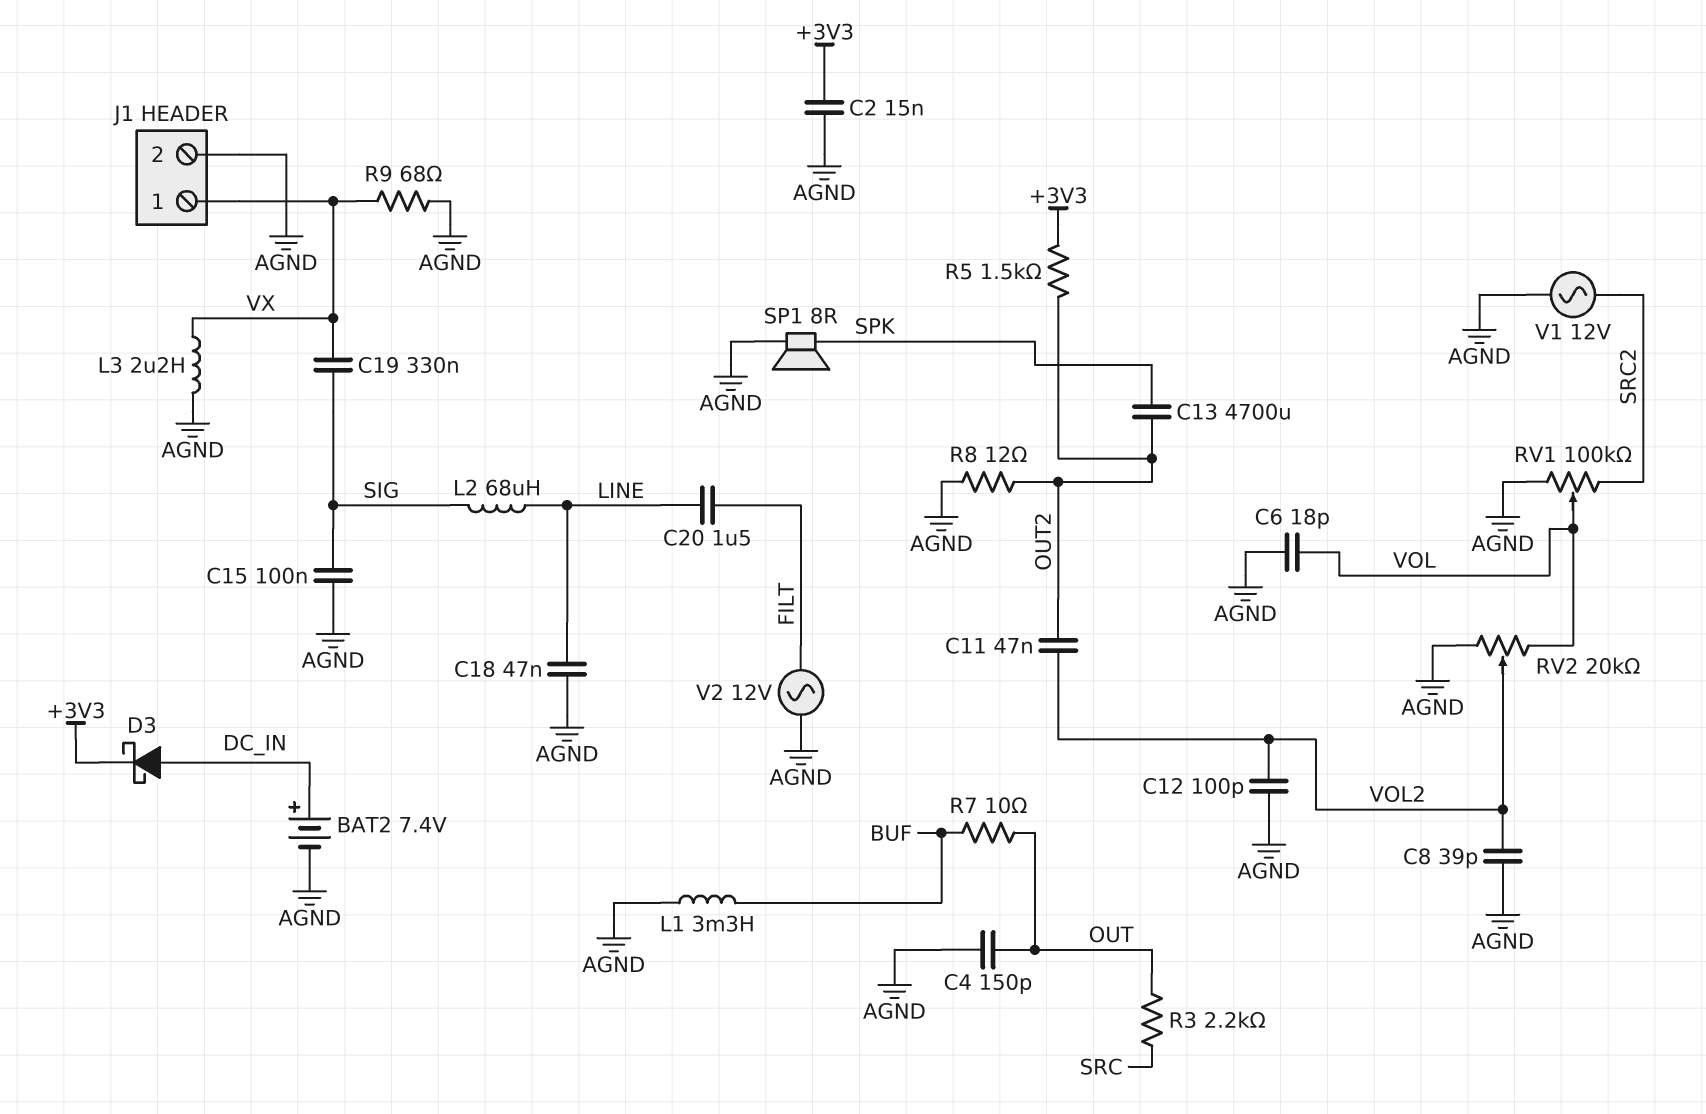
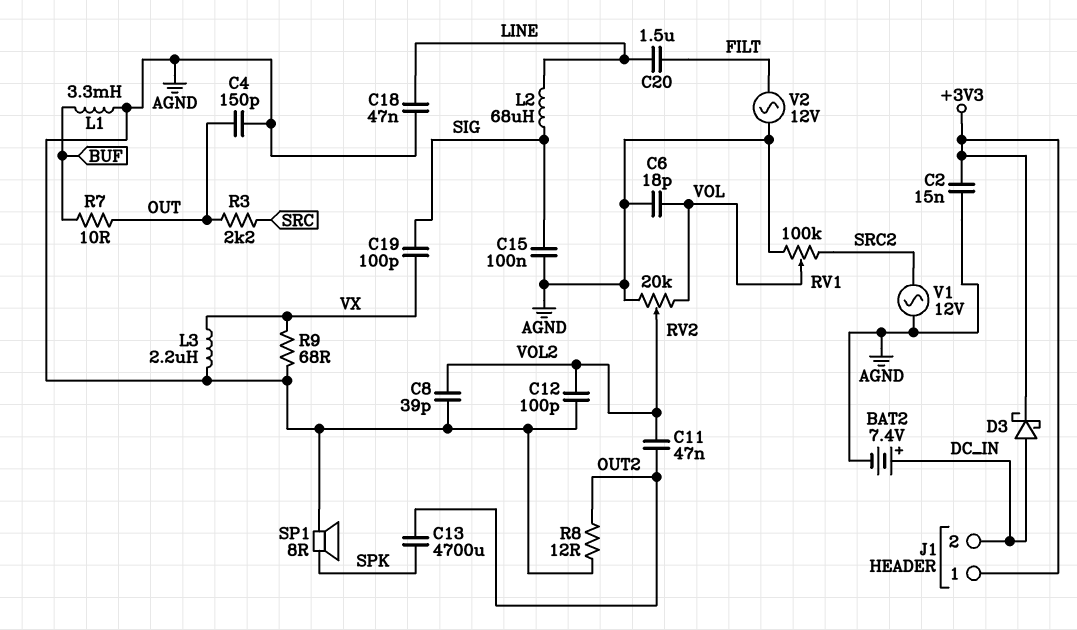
C19: 330nF (SIG, VX) -> 100pF (SIG, VX)
J1 pin 1: VX -> +3V3
J1 pin 2: AGND -> DC_IN
R5: 1.5k (+3V3, OUT2) -> none

